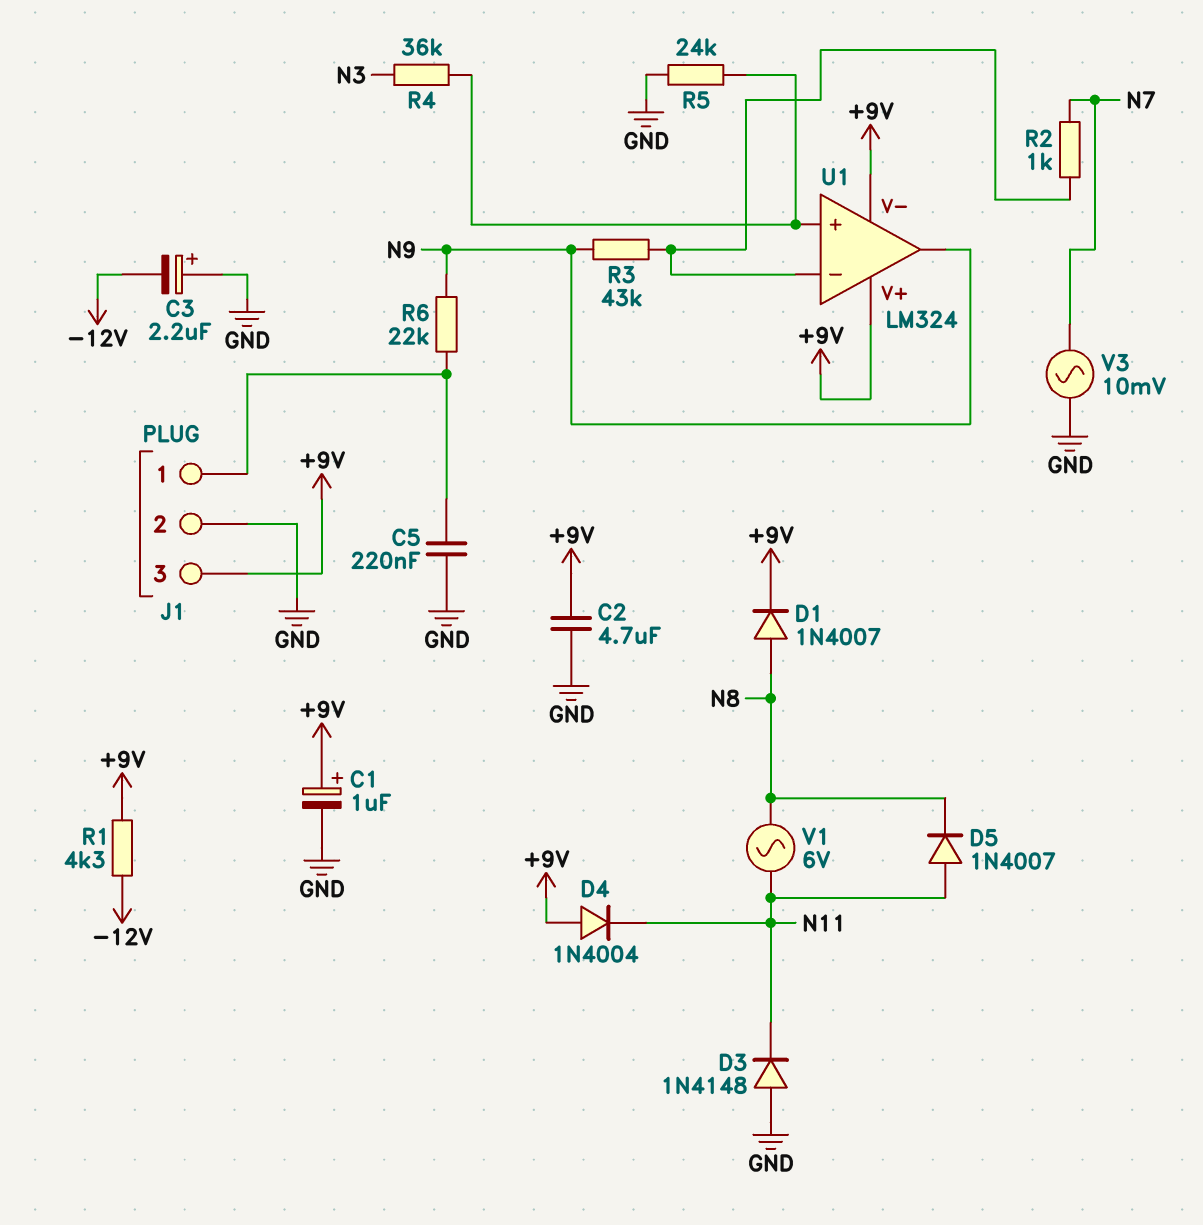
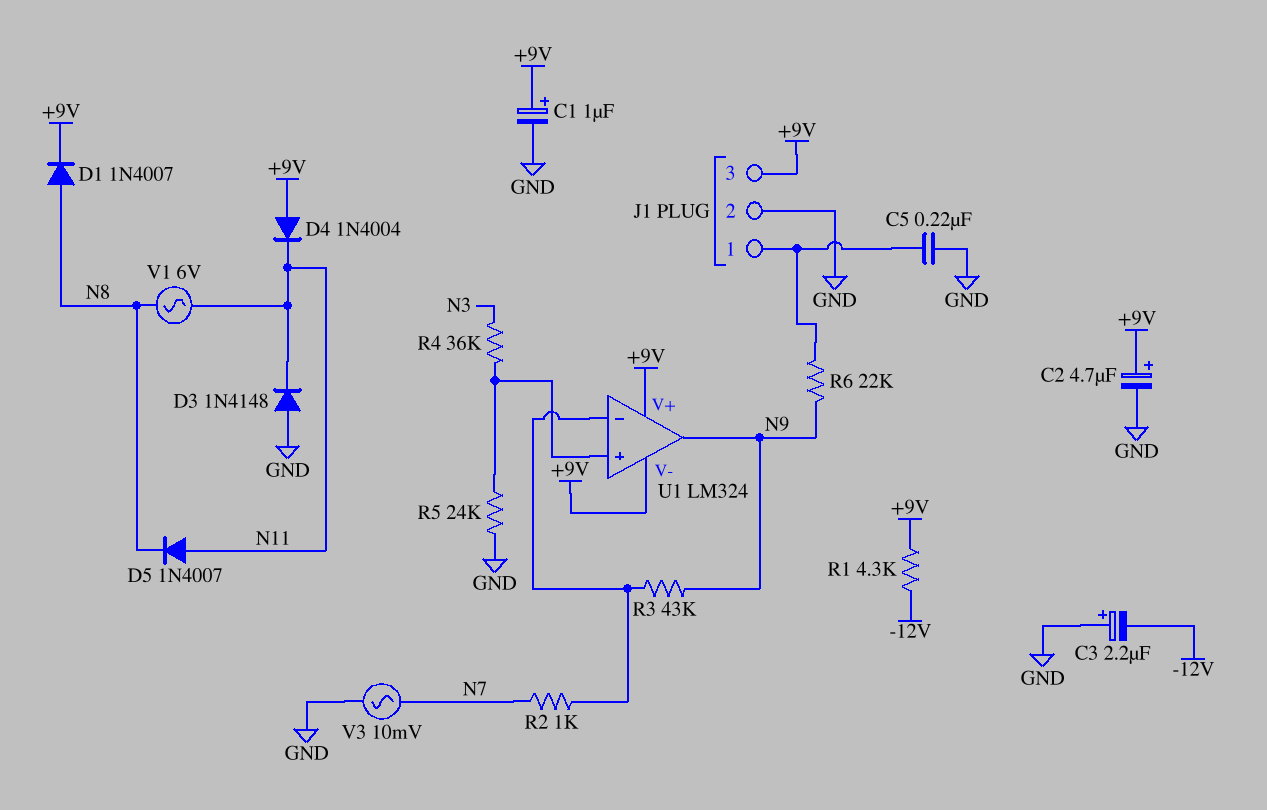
C2: 4.7uF (+9V, GND) -> 4.7uF (plus +9V, minus GND)

